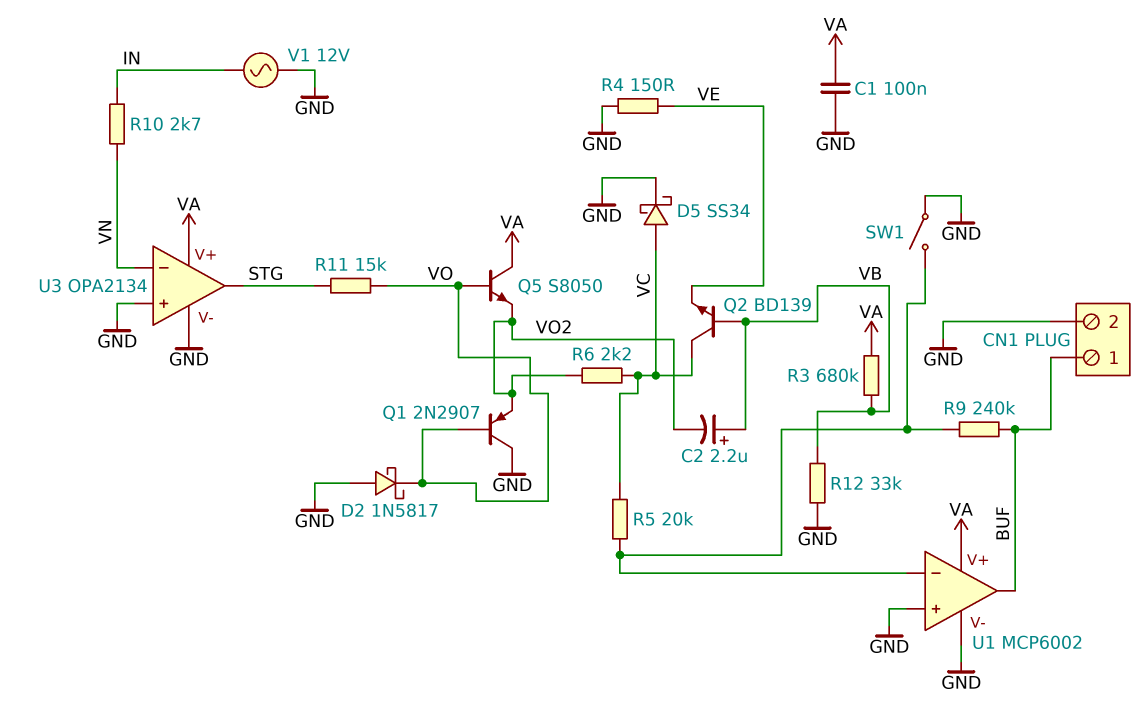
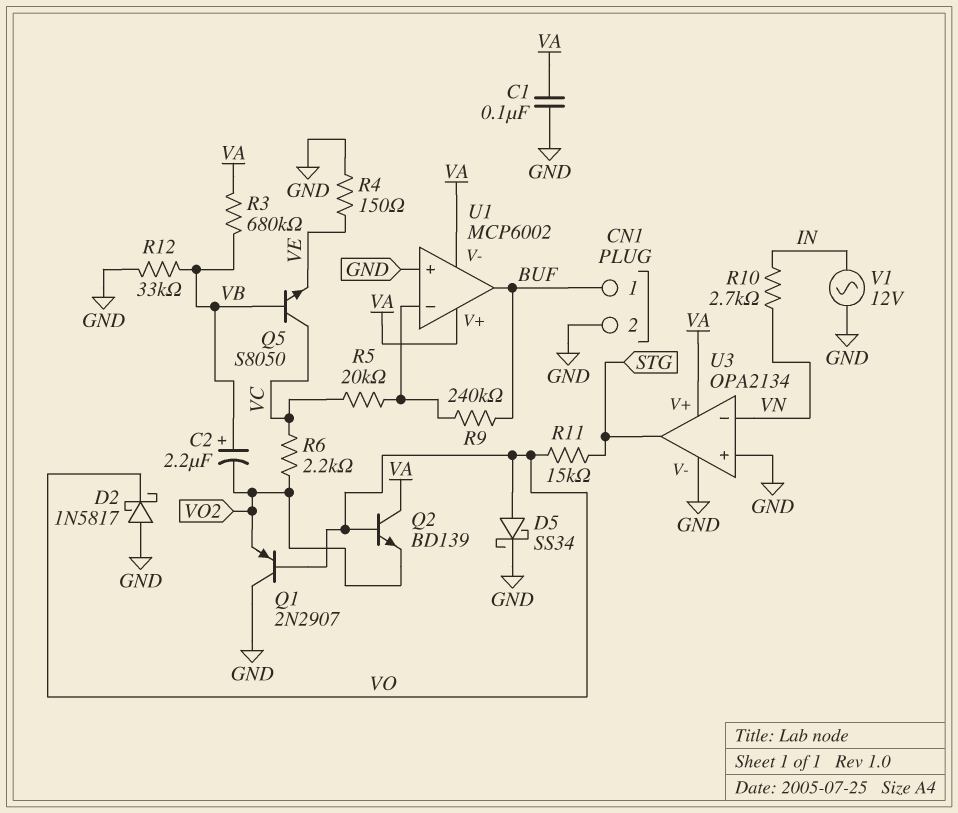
D5: schottky SS34 (A VC, K GND) -> schottky SS34 (A VO, K GND)
Q2: NPN BD139 (B VB, C VC, E VE) -> NPN BD139 (B VO, C VA, E VO2)
Q5: NPN S8050 (B VO, C VA, E VO2) -> NPN S8050 (B VB, C VC, E VE)
SW1: switch (GND, U1/in-) -> none
U1 pin V-: GND -> VA

